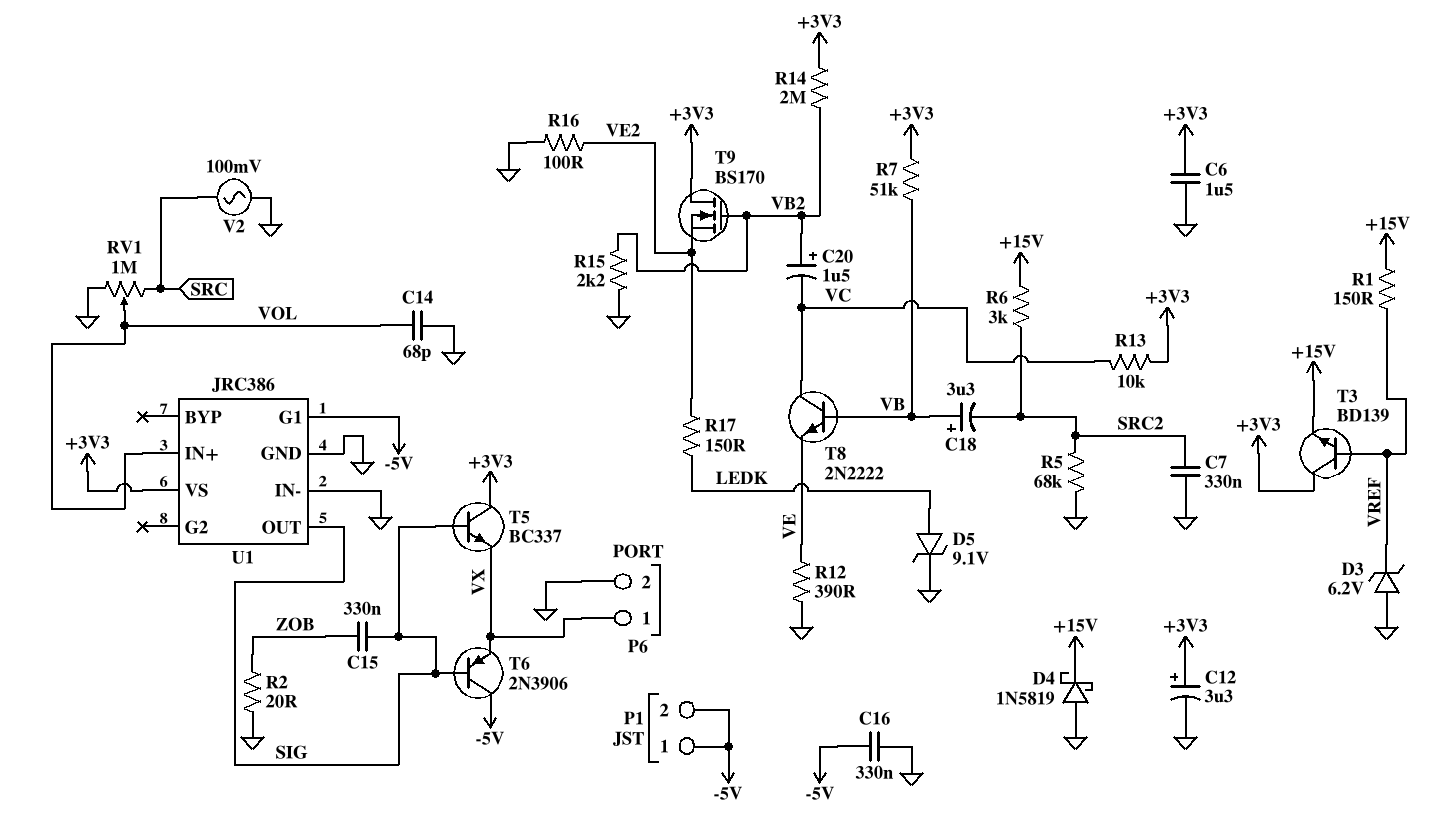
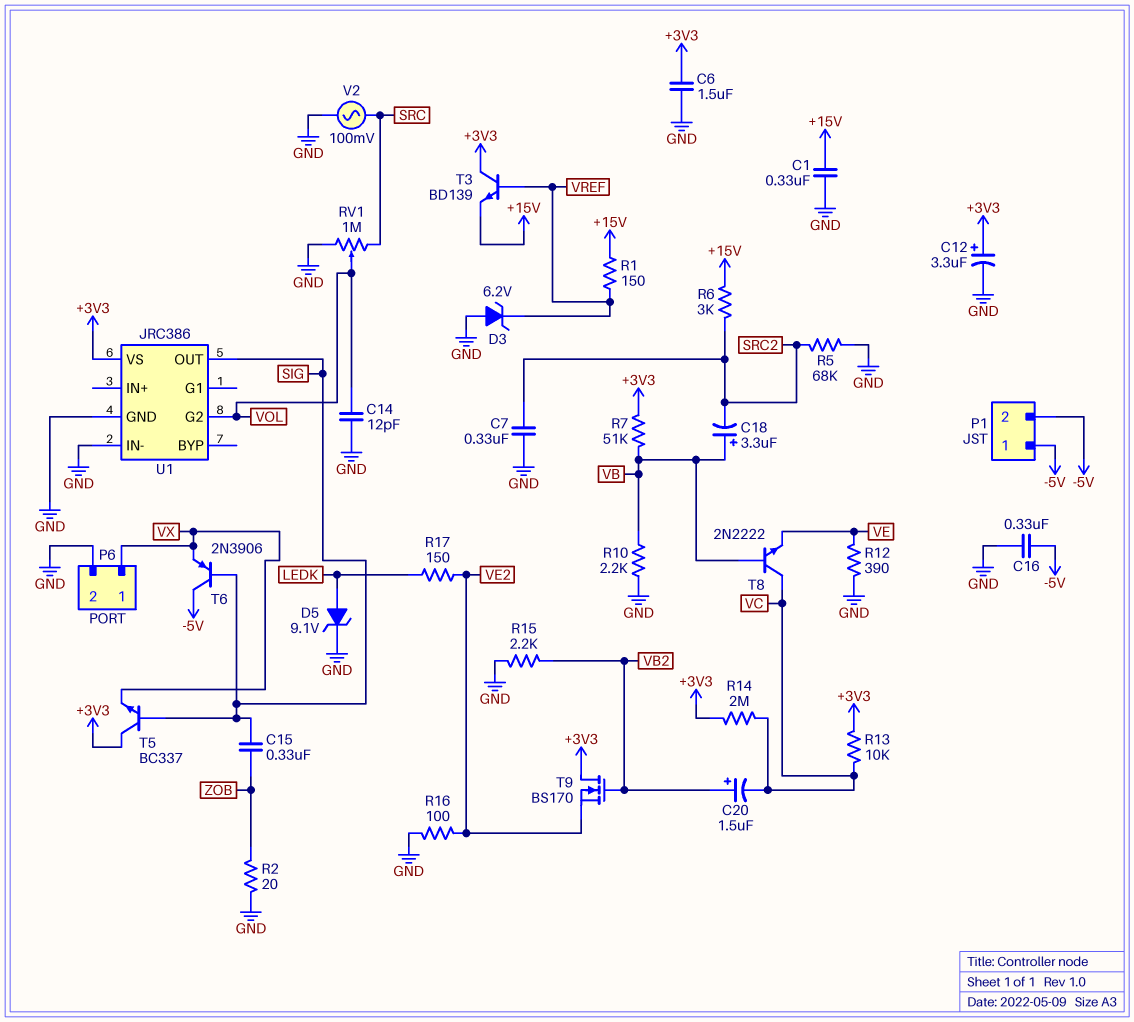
C1: none -> 330nF (+15V, GND)
C14: 68pF (GND, VOL) -> 12pF (GND, VOL)
D4: schottky 1N5819 (A GND, K +15V) -> none
R10: none -> 2.2k (GND, VB)
R14: 2M (+3V3, VB2) -> 2M (+3V3, VC)
U1 pin G1: -5V -> none
U1 pin G2: none -> VOL
U1 pin IN+: VOL -> none

